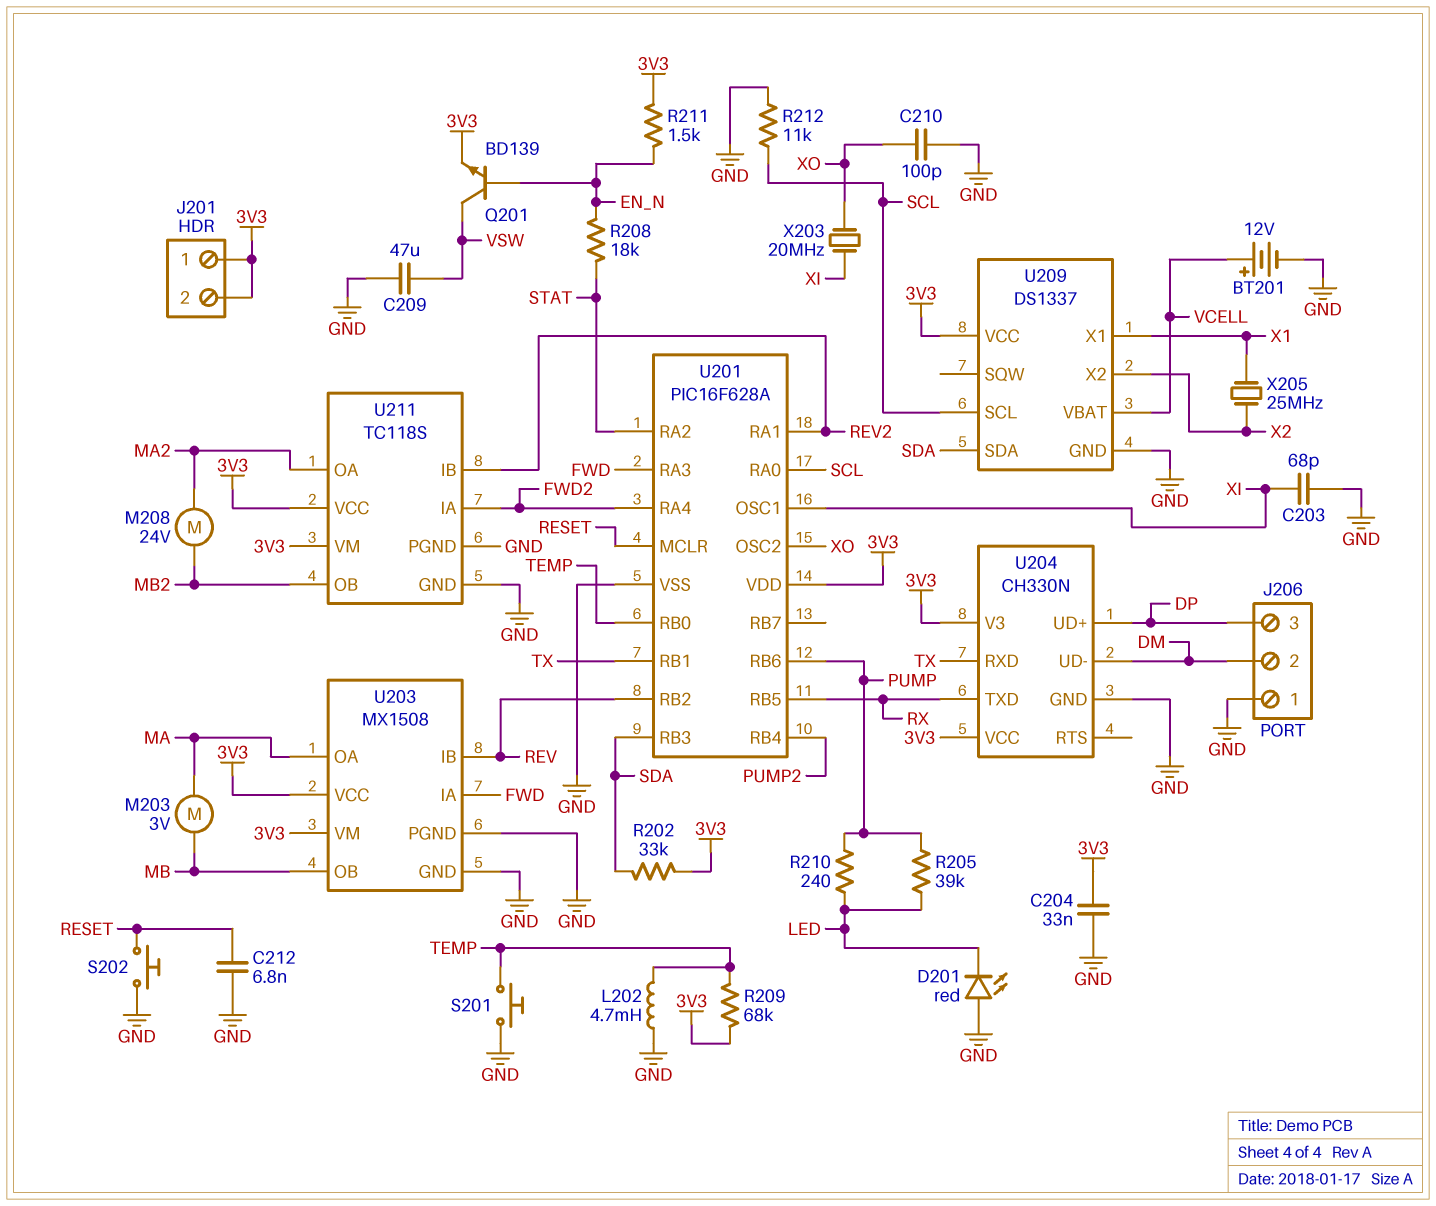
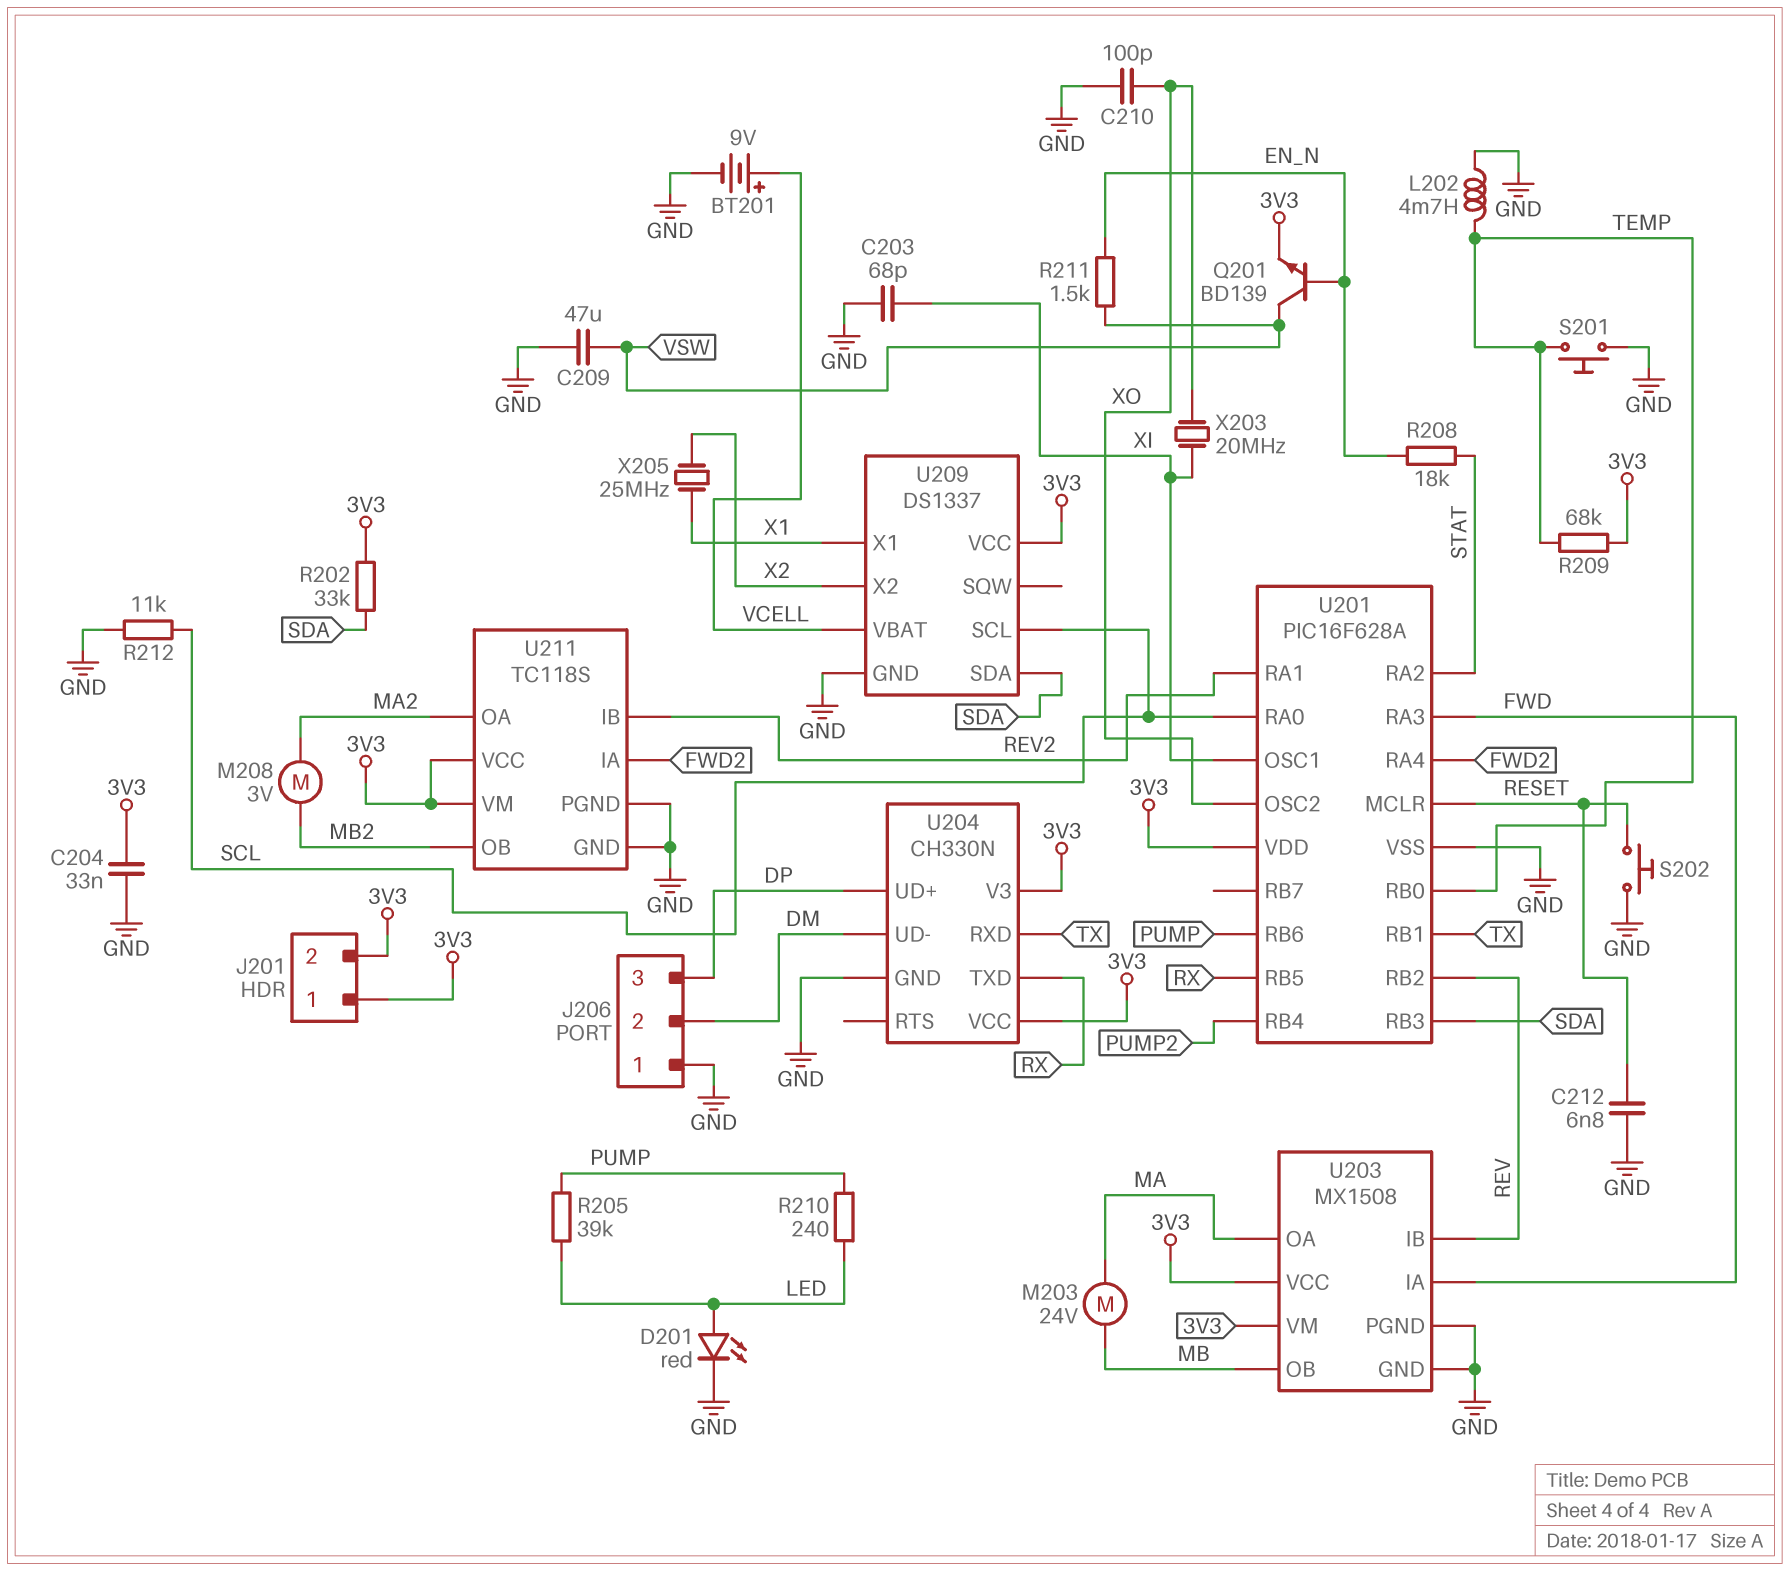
BT201: 12V (plus VCELL, minus GND) -> 9V (plus VCELL, minus GND)
D201: LED red (A GND, K LED) -> LED red (A LED, K GND)
M203: motor 3V (MA, MB) -> motor 24V (MA, MB)
M208: motor 24V (MA2, MB2) -> motor 3V (MA2, MB2)
R211: 1.5k (3V3, EN_N) -> 1.5k (EN_N, VSW)

